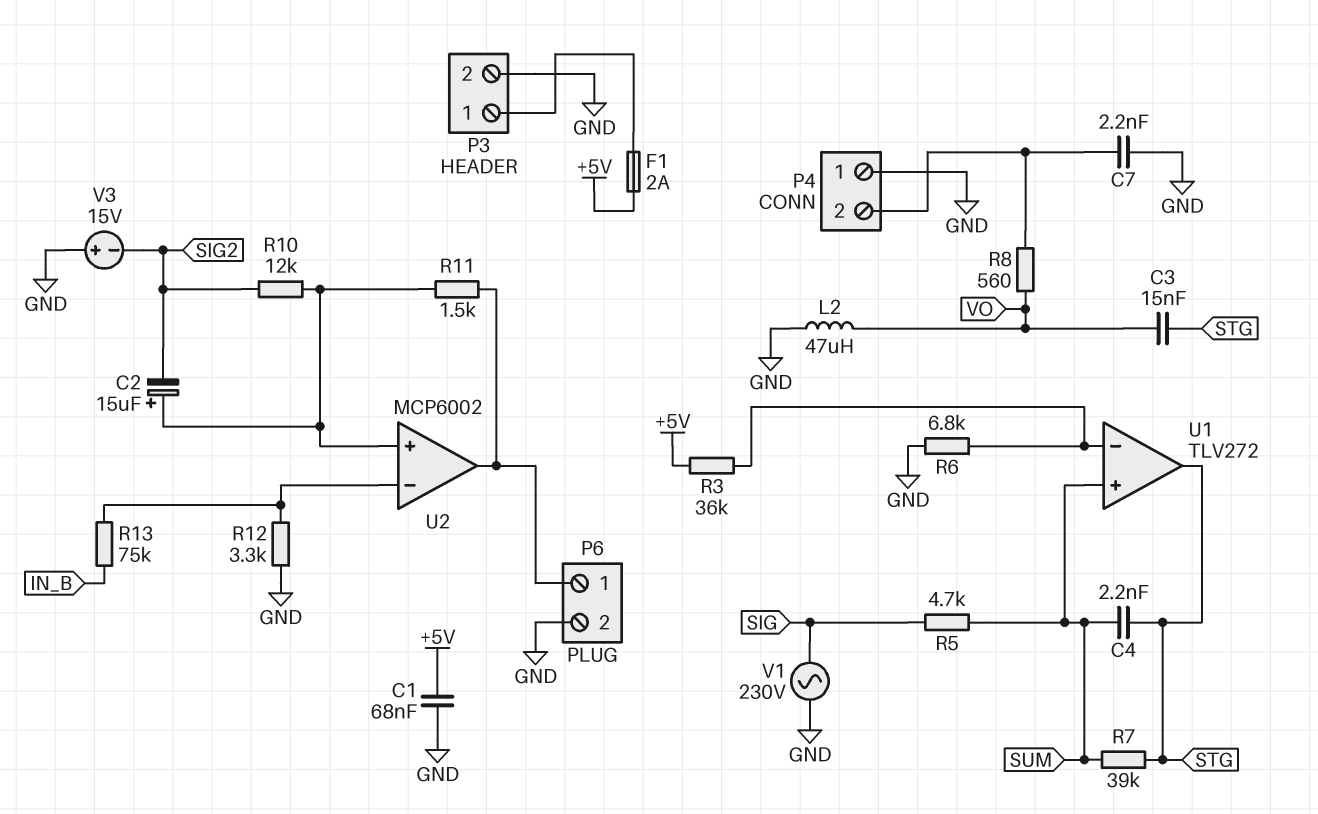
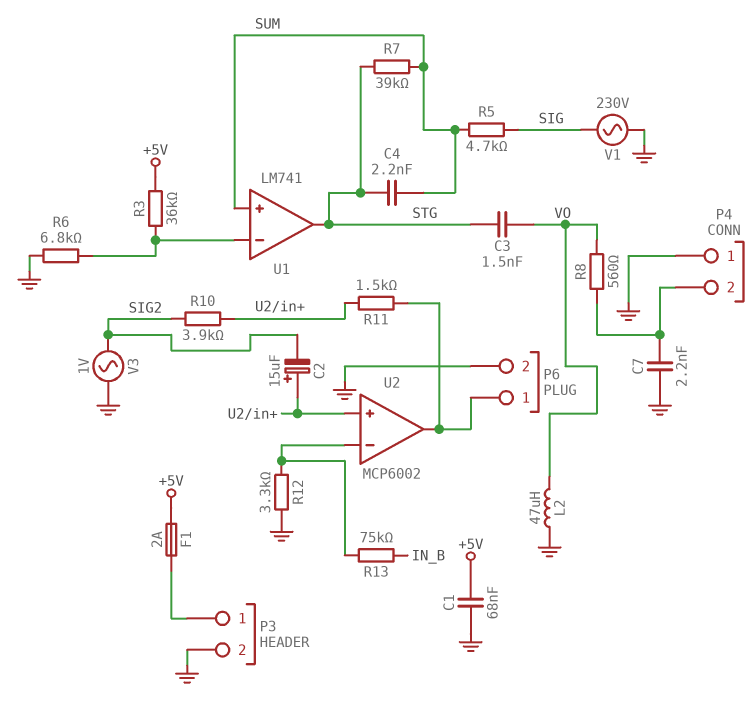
C3: 15nF (STG, VO) -> 1.5nF (STG, VO)
R10: 12k (SIG2, U2/in+) -> 3.9k (SIG2, U2/in+)
U1: TLV272 -> LM741
V3: 15V (plus GND, minus SIG2) -> AC 1V (GND, SIG2)

